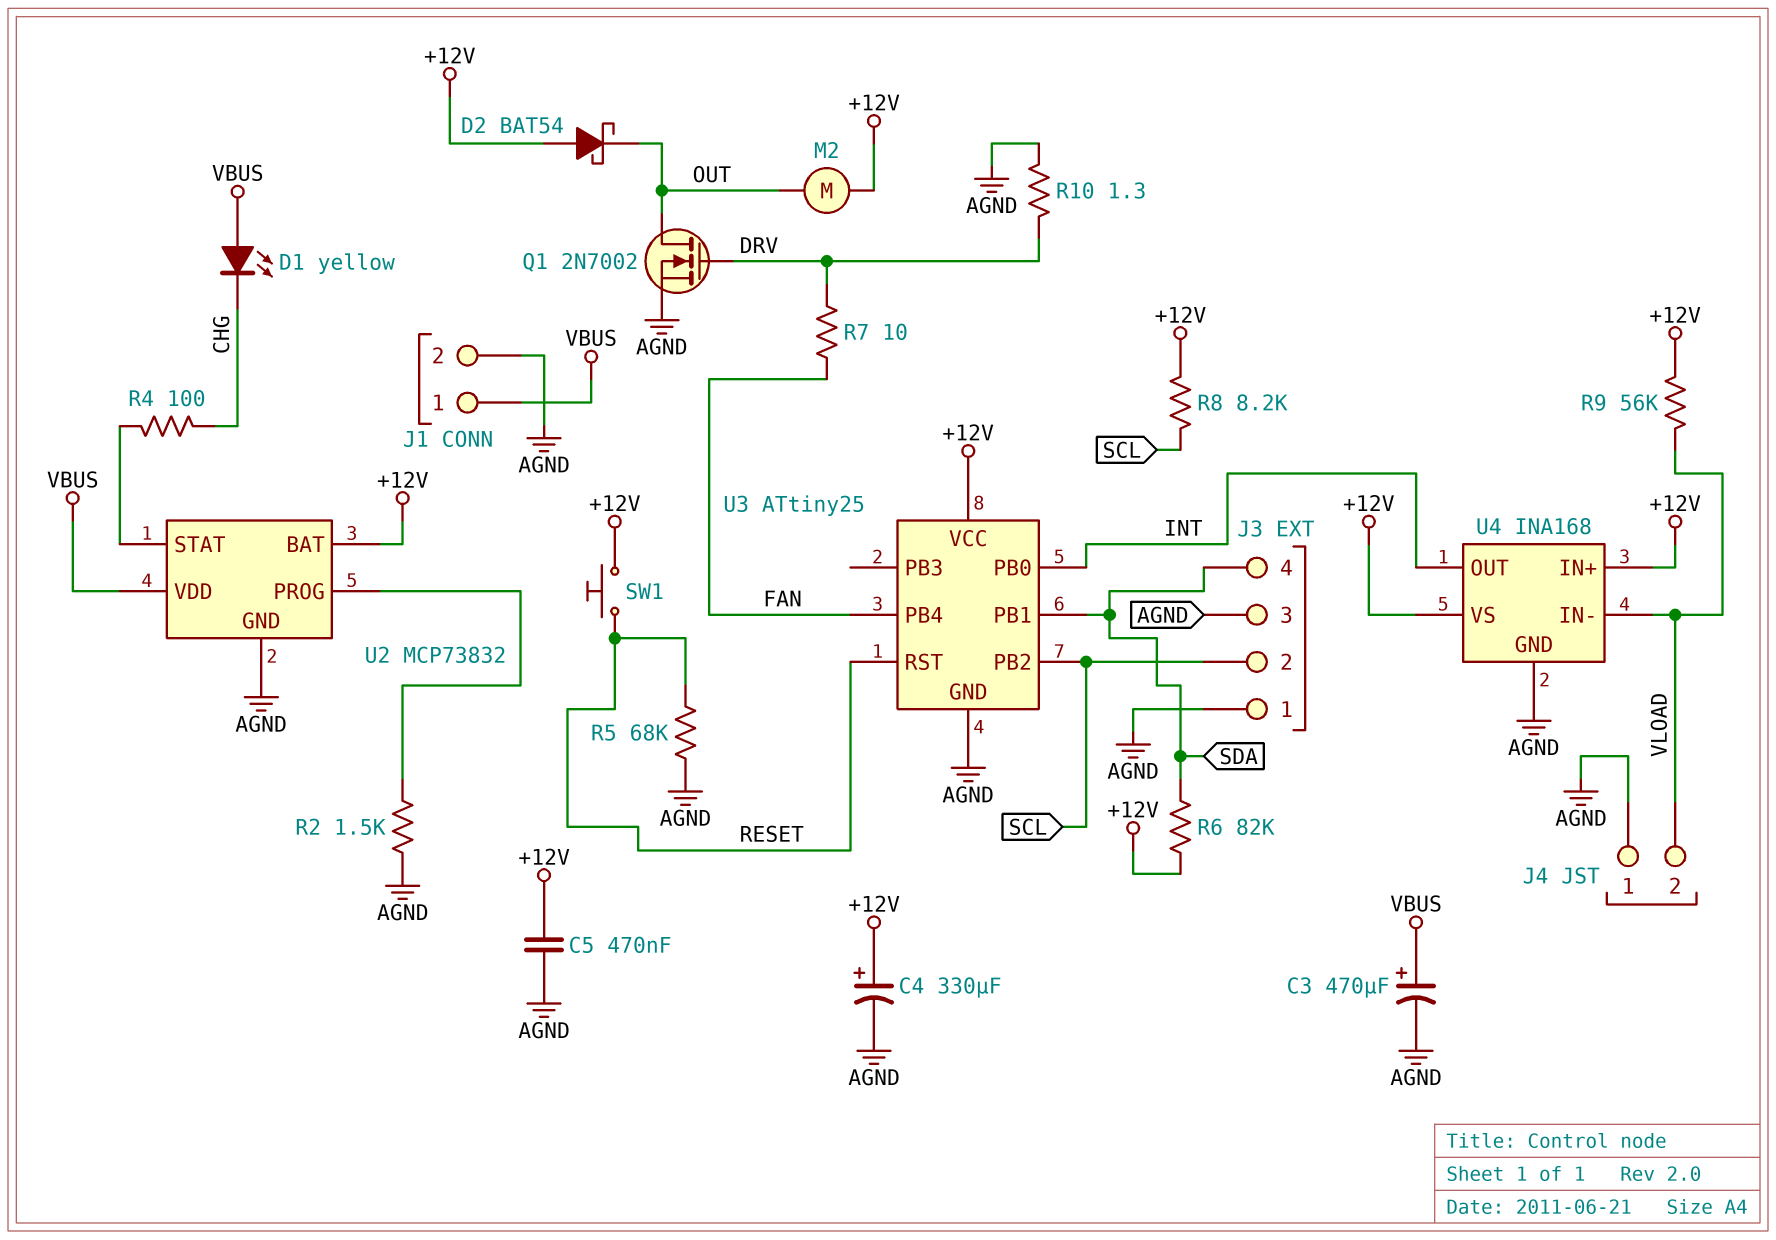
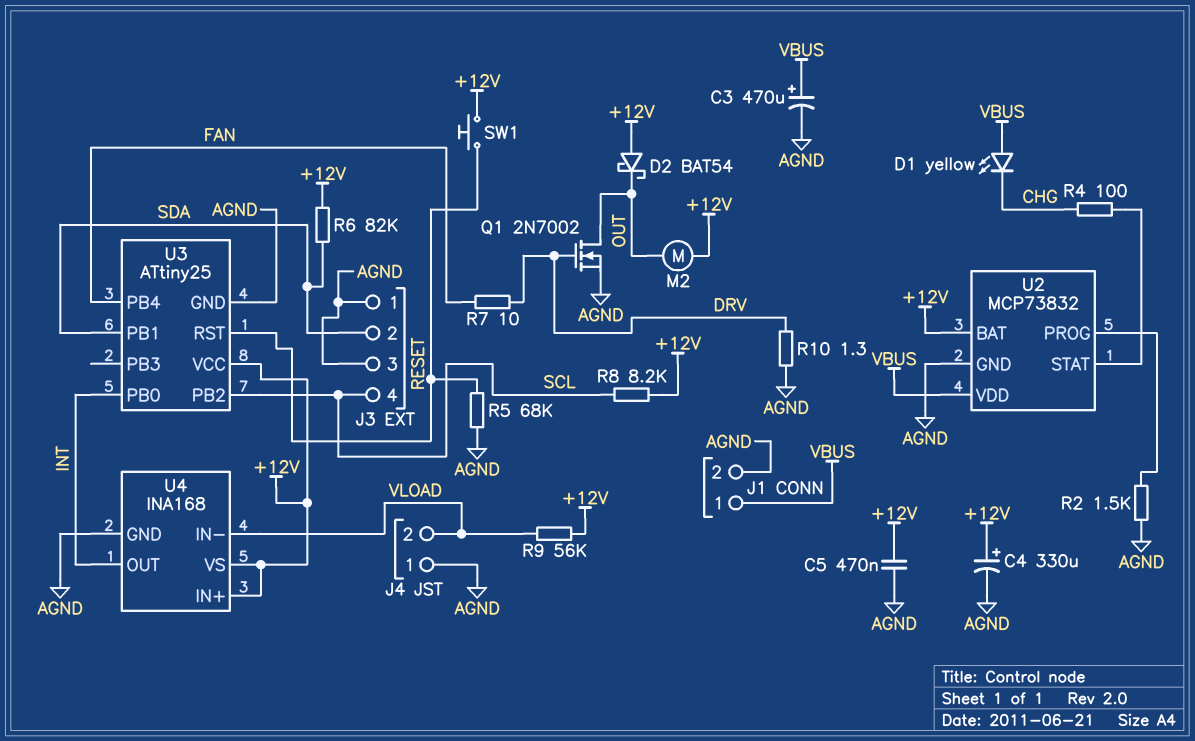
J3 pin 2: SCL -> SDA
J3 pin 4: SDA -> SCL

